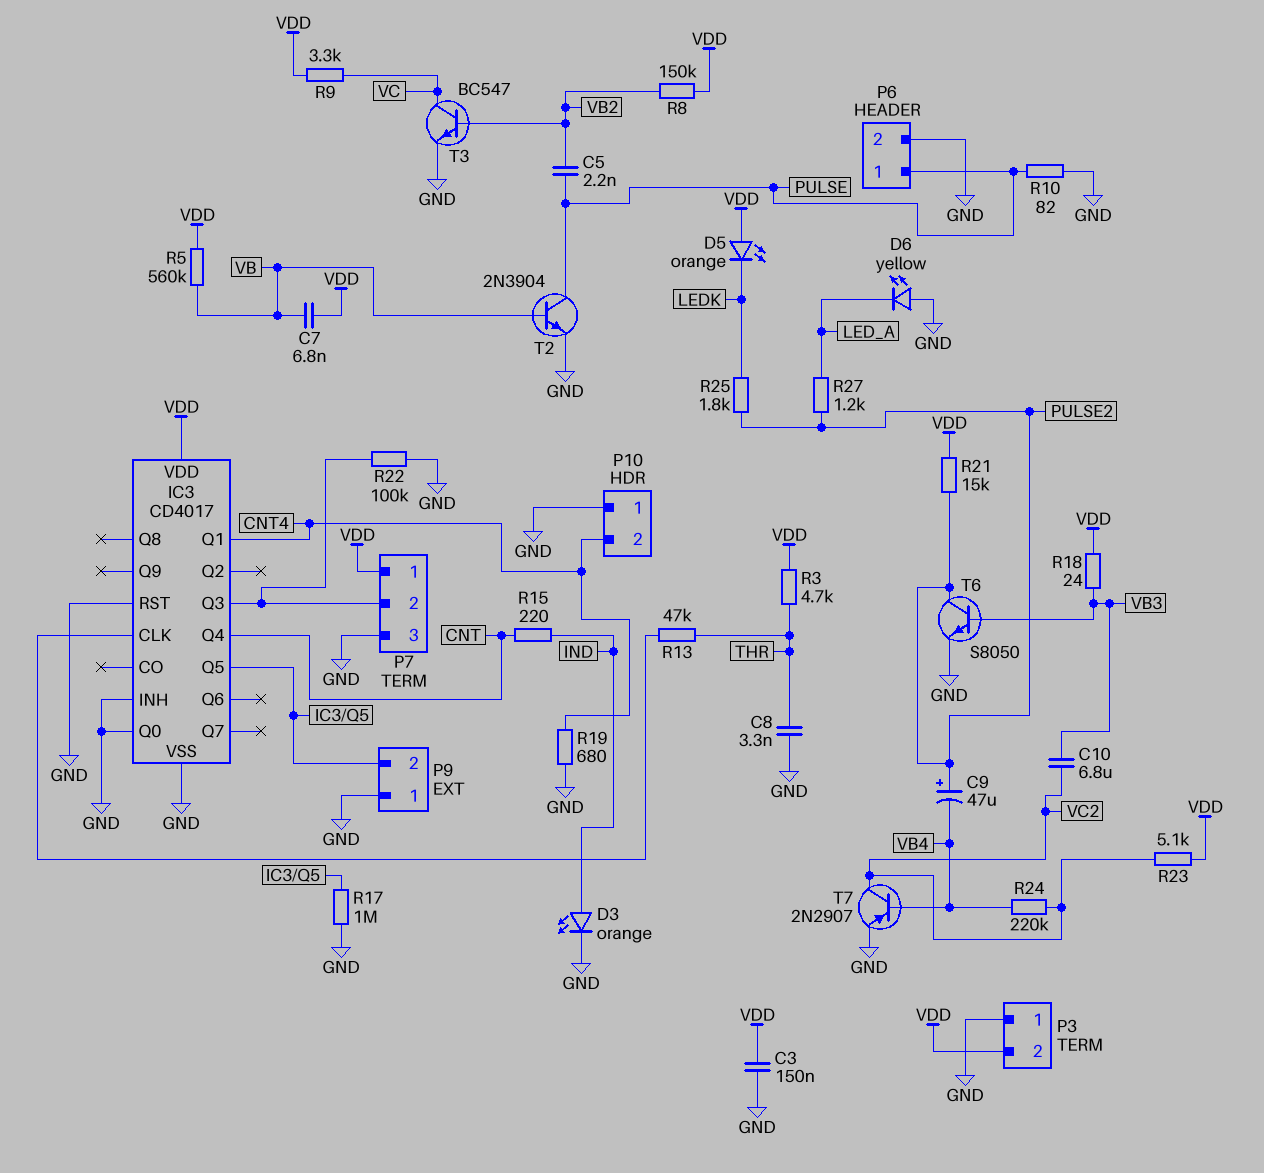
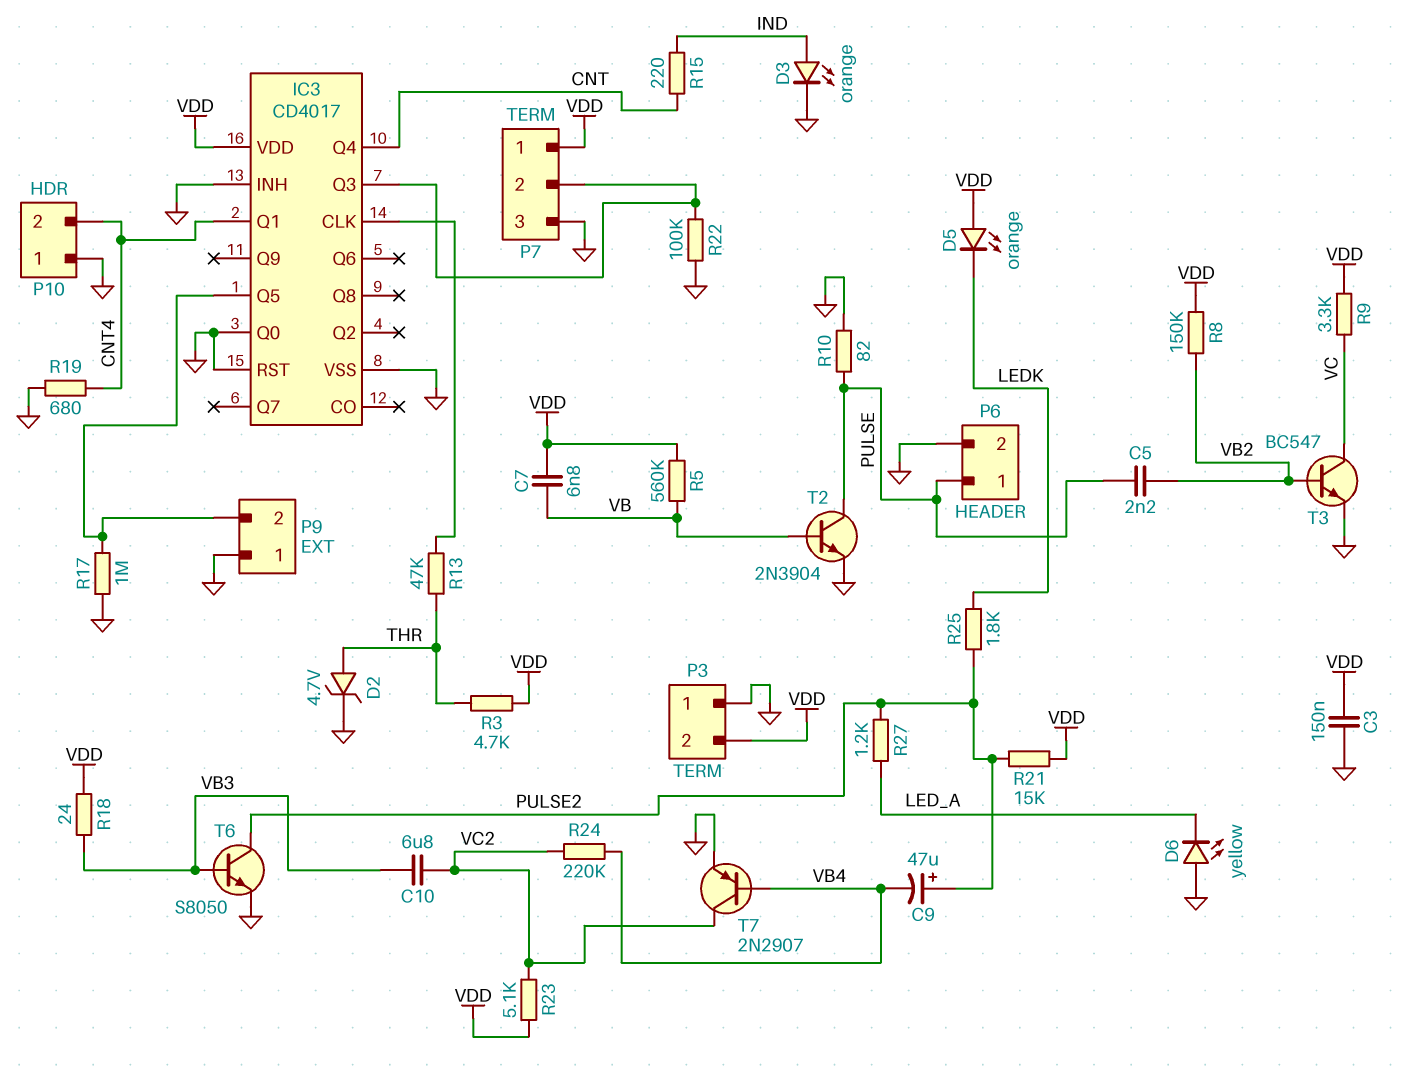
C8: 3.3nF (GND, THR) -> none
D2: none -> zener 4.7V (A THR, K GND)

